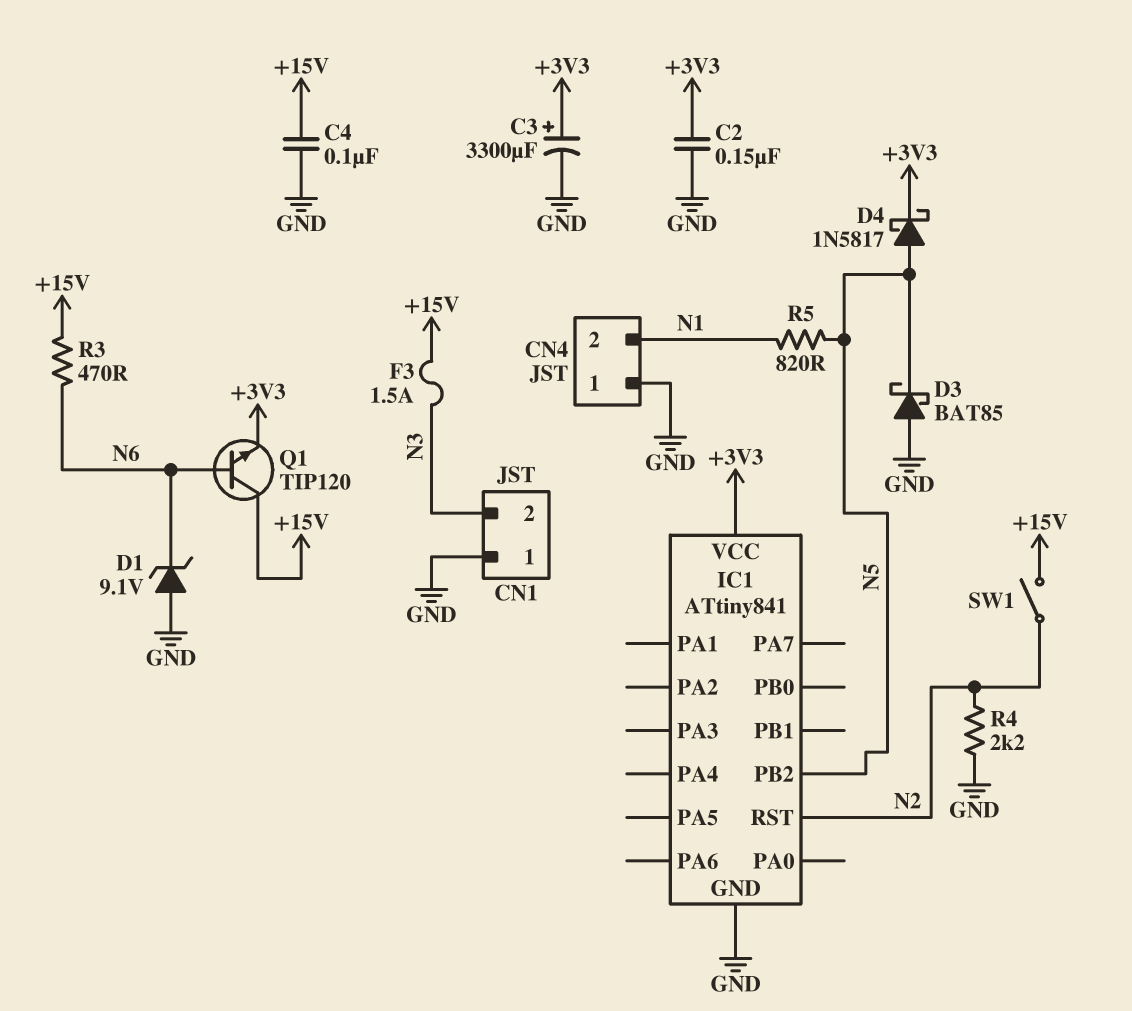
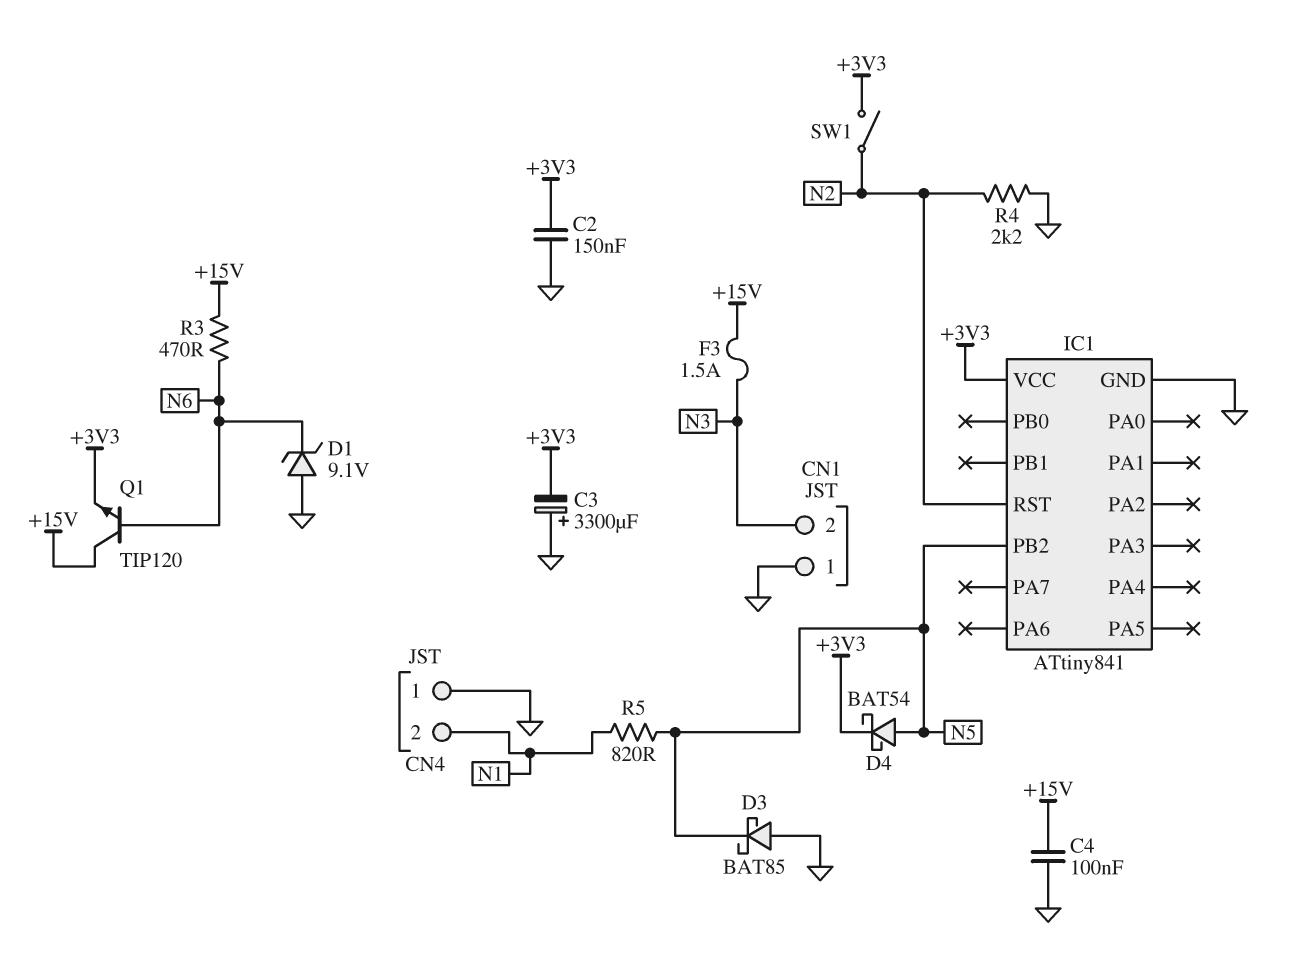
C3: 3300uF (plus +3V3, minus GND) -> 3300uF (plus GND, minus +3V3)
D4: schottky 1N5817 (A N5, K +3V3) -> schottky BAT54 (A N5, K +3V3)
SW1: switch (+15V, N2) -> switch (+3V3, N2)

